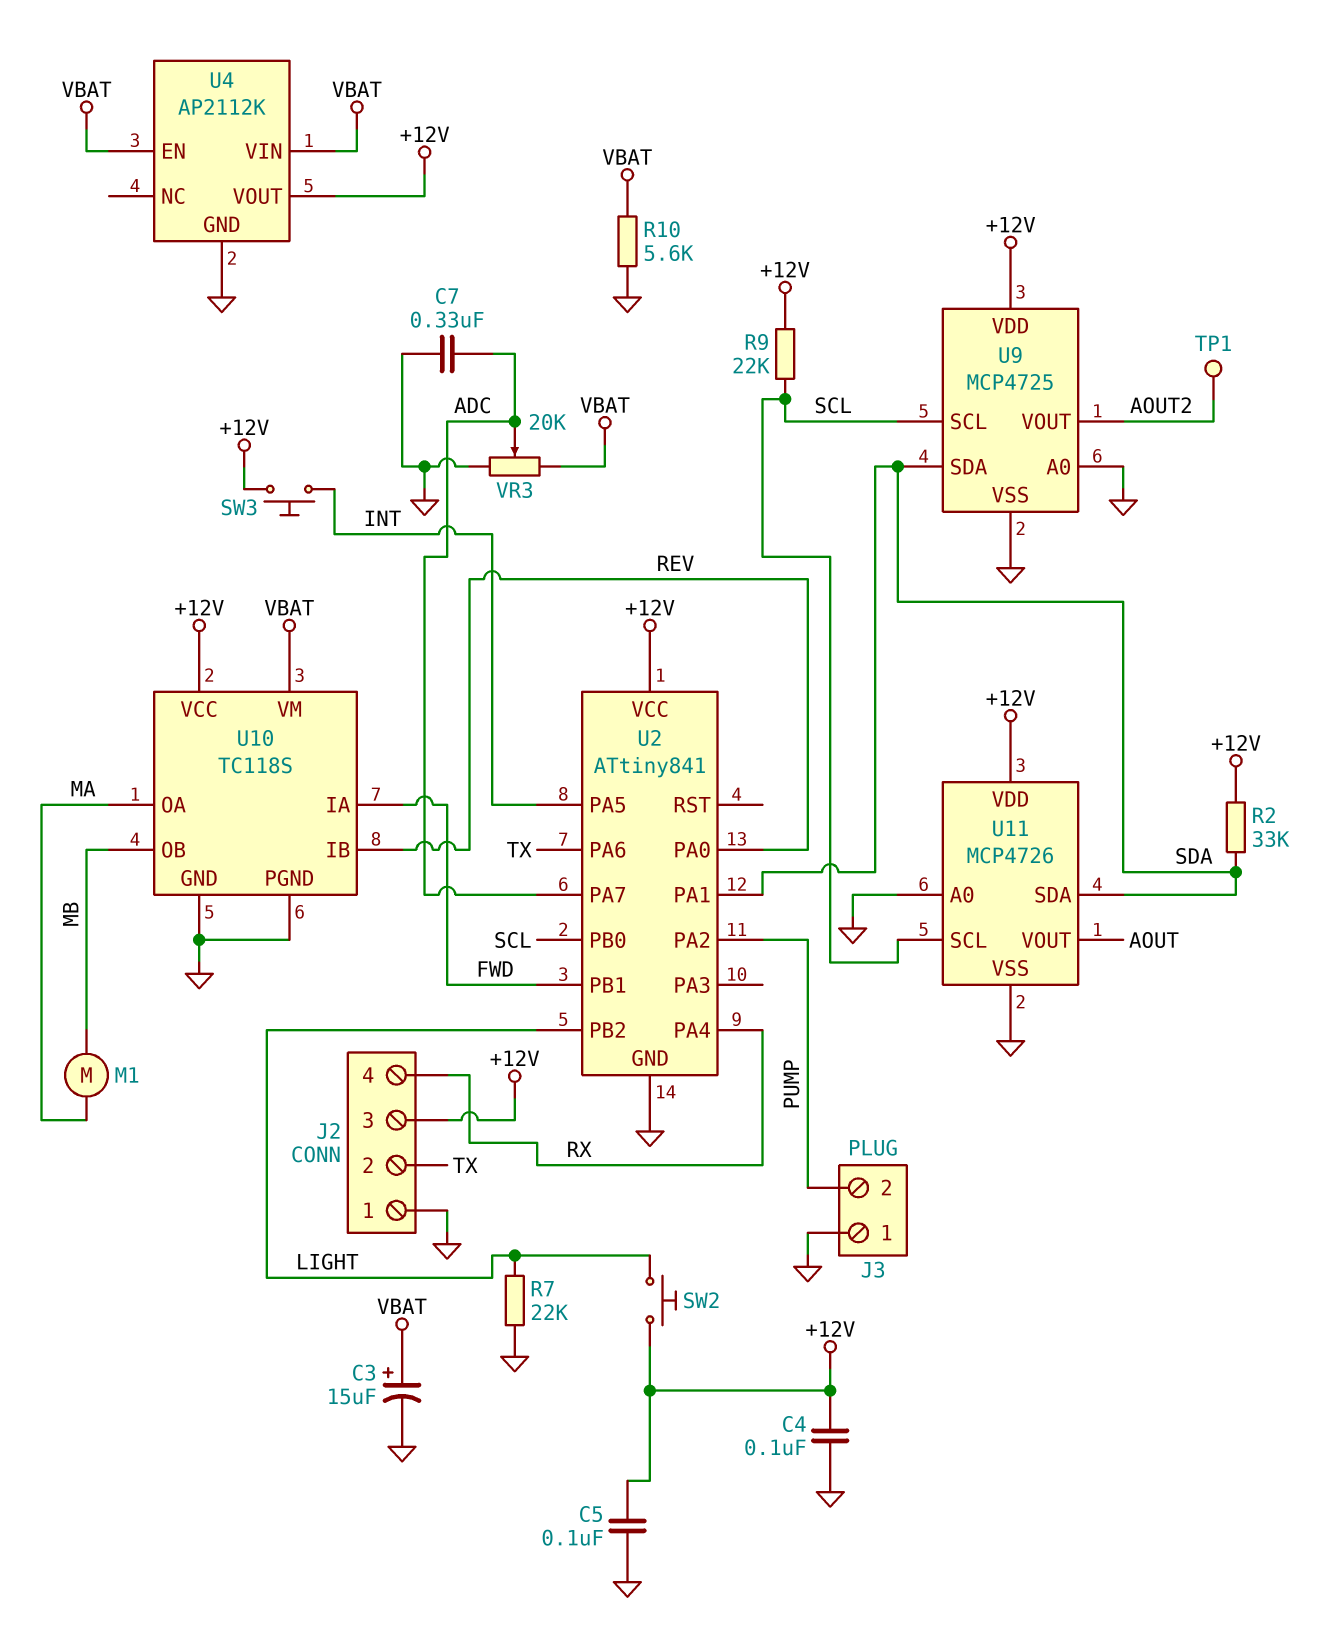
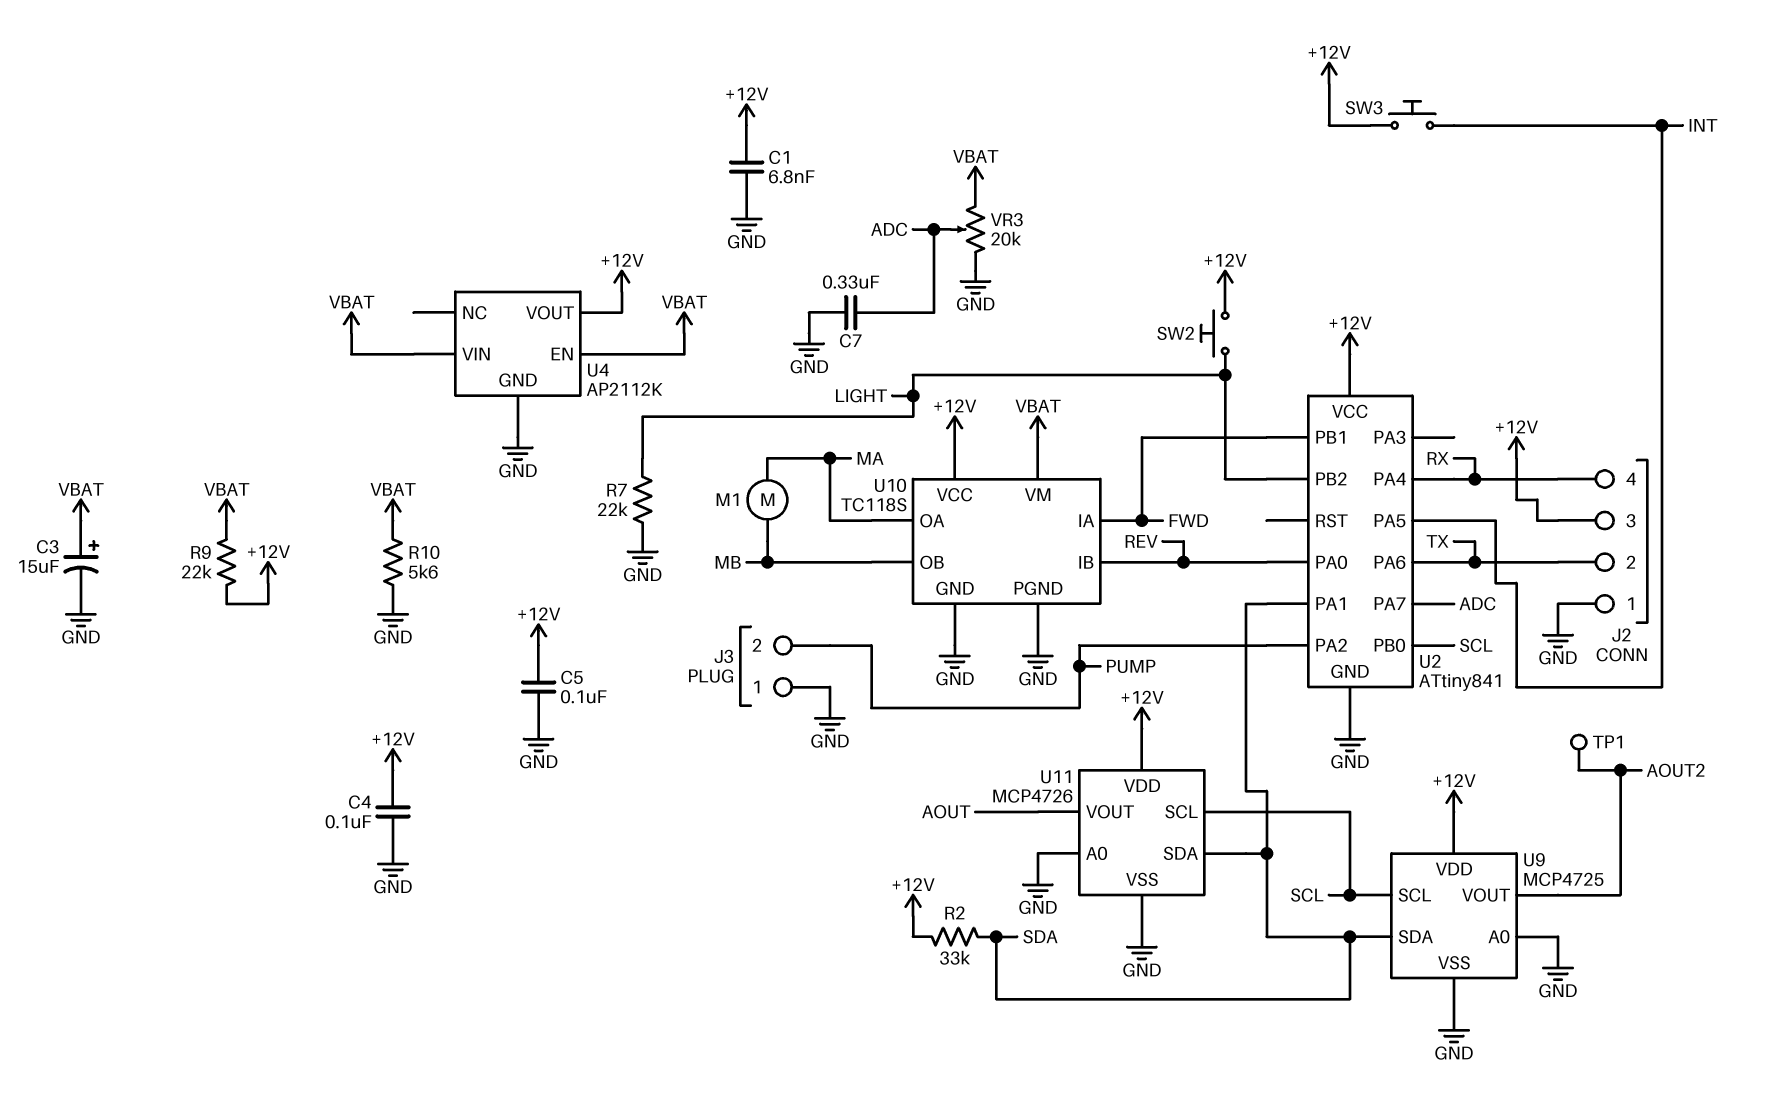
C1: none -> 6.8nF (+12V, GND)
R9: 22k (+12V, SCL) -> 22k (+12V, VBAT)

